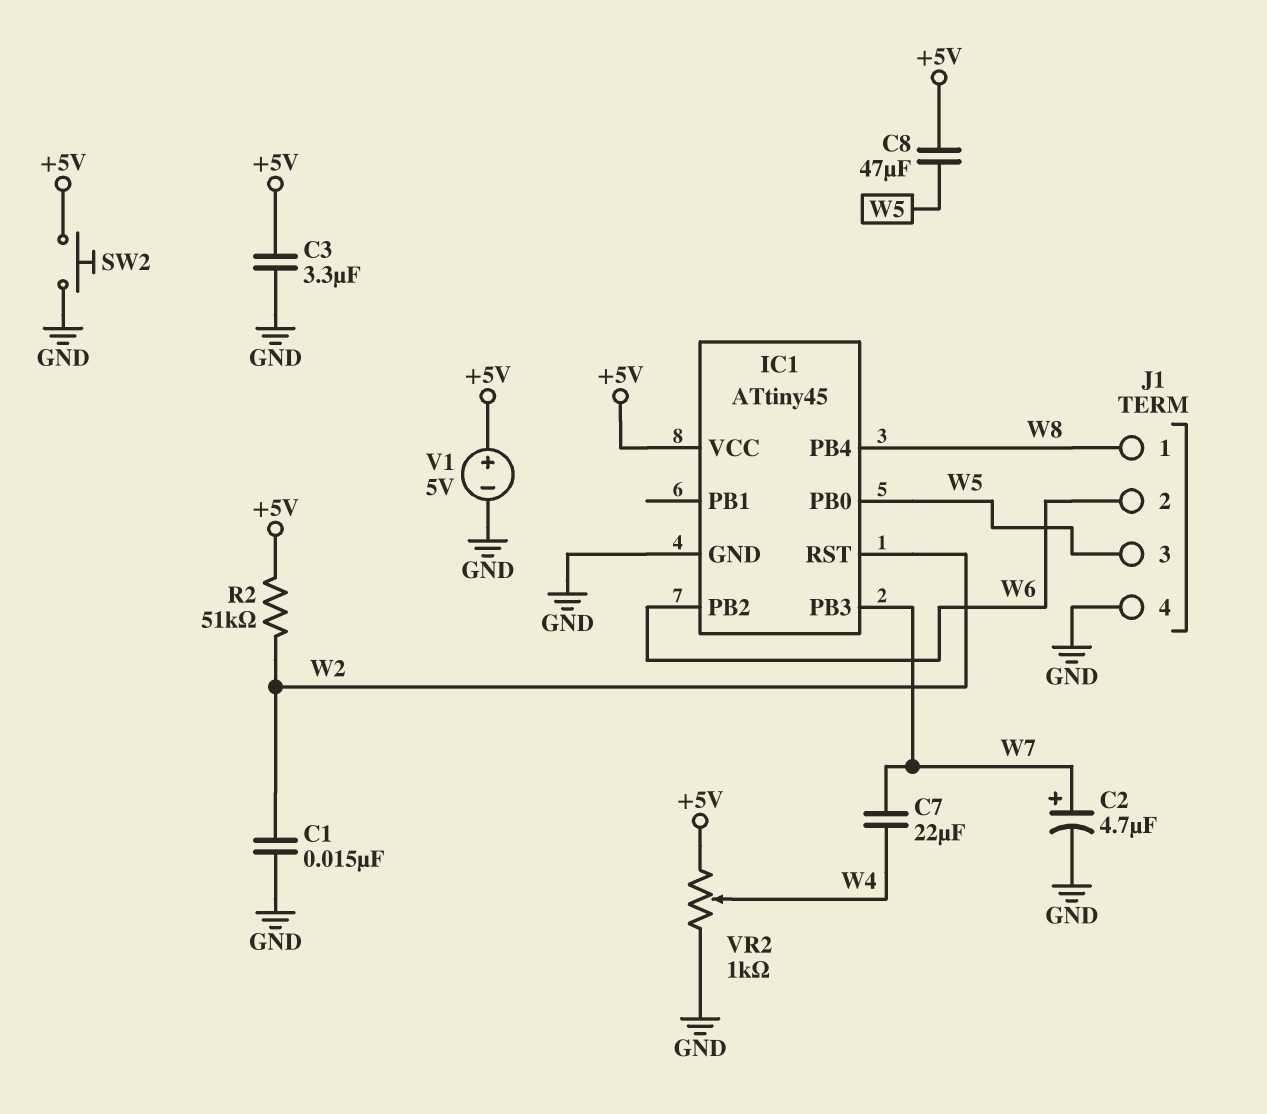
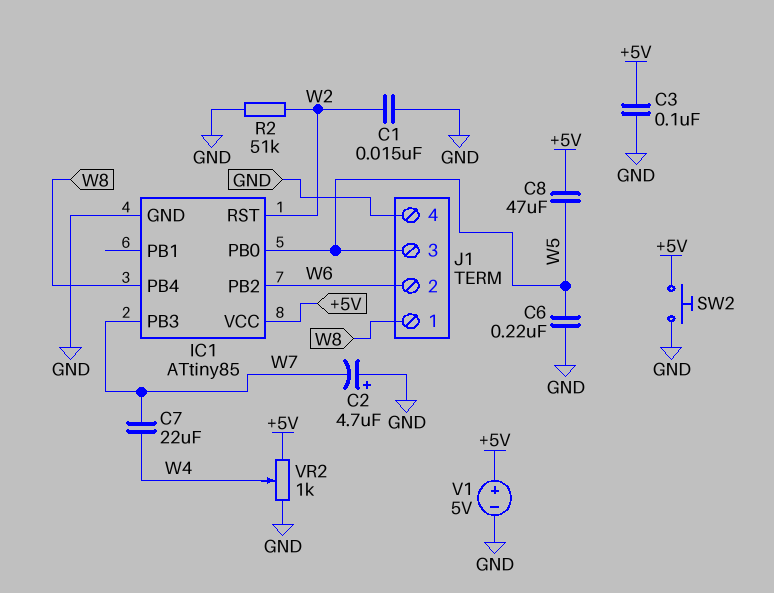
C2: 4.7uF (plus W7, minus GND) -> 4.7uF (plus GND, minus W7)
C3: 3.3uF (+5V, GND) -> 100nF (+5V, GND)
C6: none -> 220nF (GND, W5)
IC1: ATtiny45 -> ATtiny85
R2: 51k (+5V, W2) -> 51k (GND, W2)

